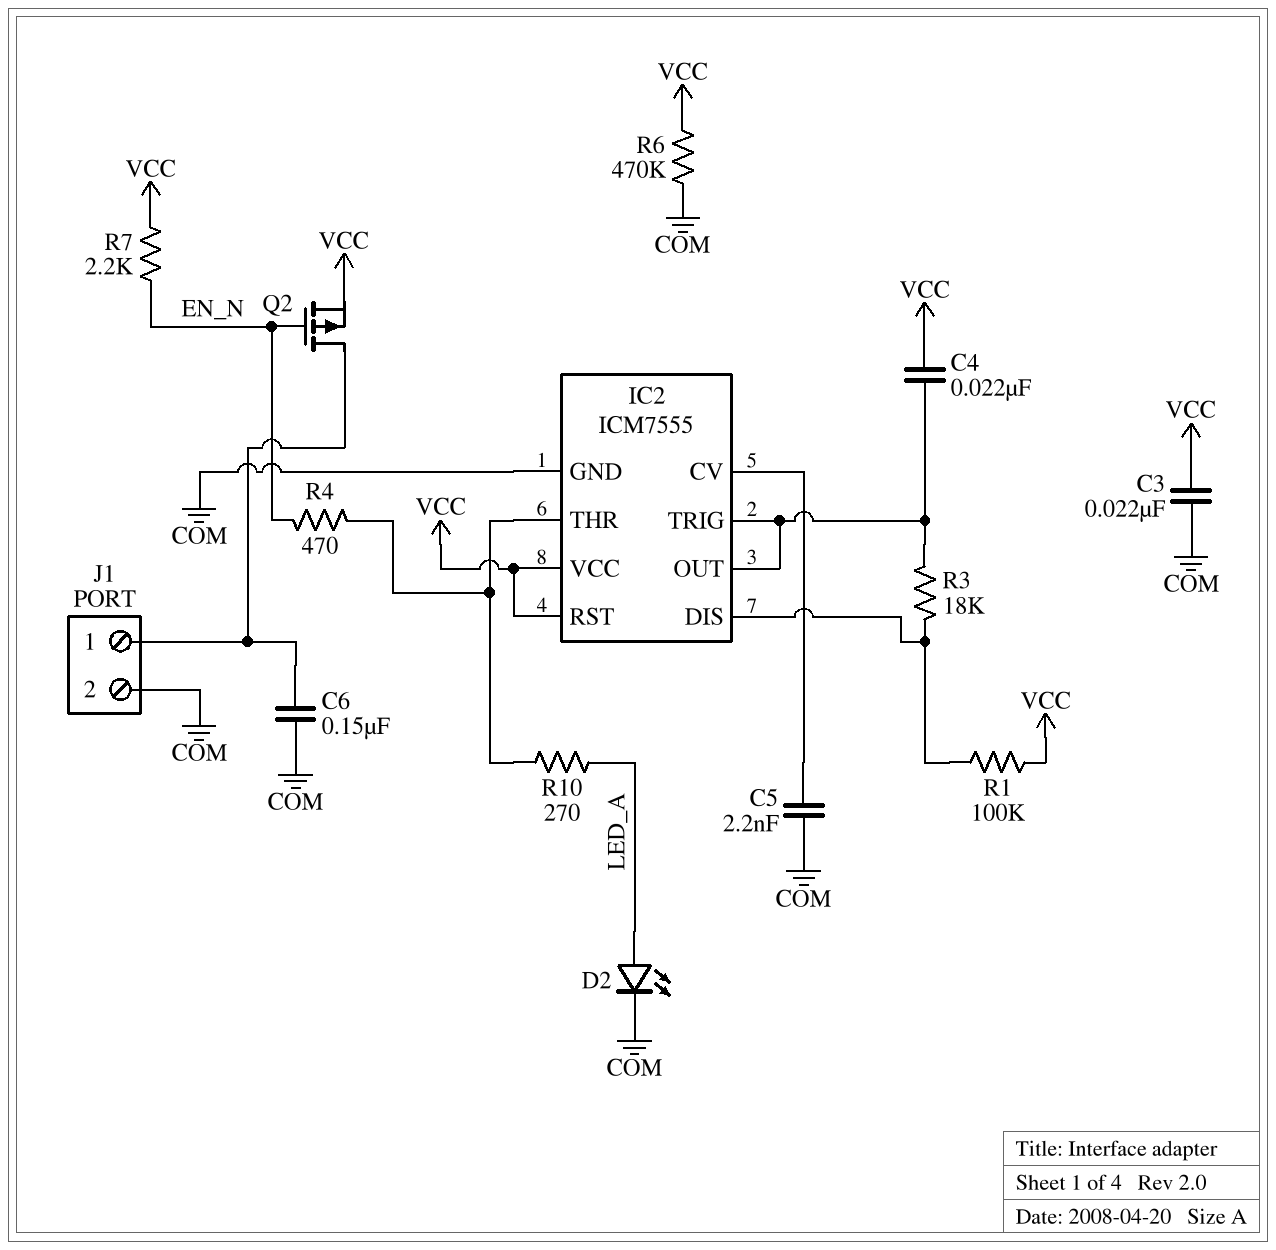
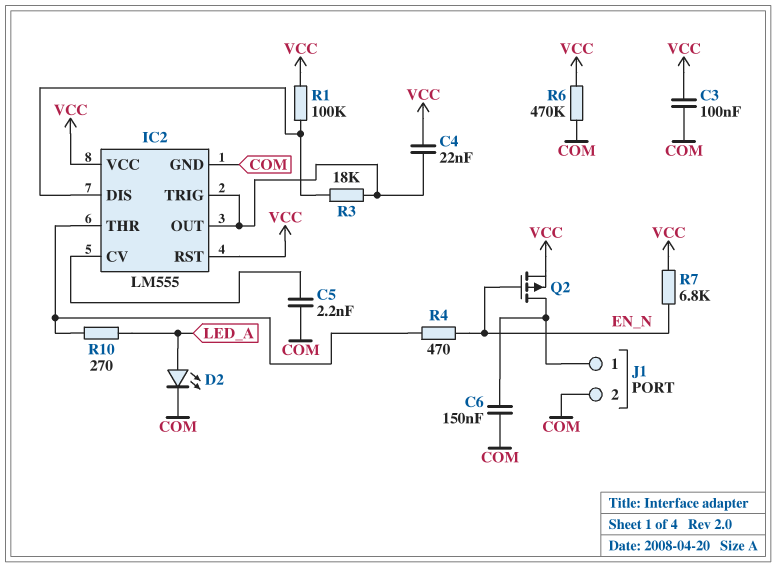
C3: 22nF (COM, VCC) -> 100nF (COM, VCC)
IC2: ICM7555 -> LM555
R7: 2.2k (EN_N, VCC) -> 6.8k (EN_N, VCC)

